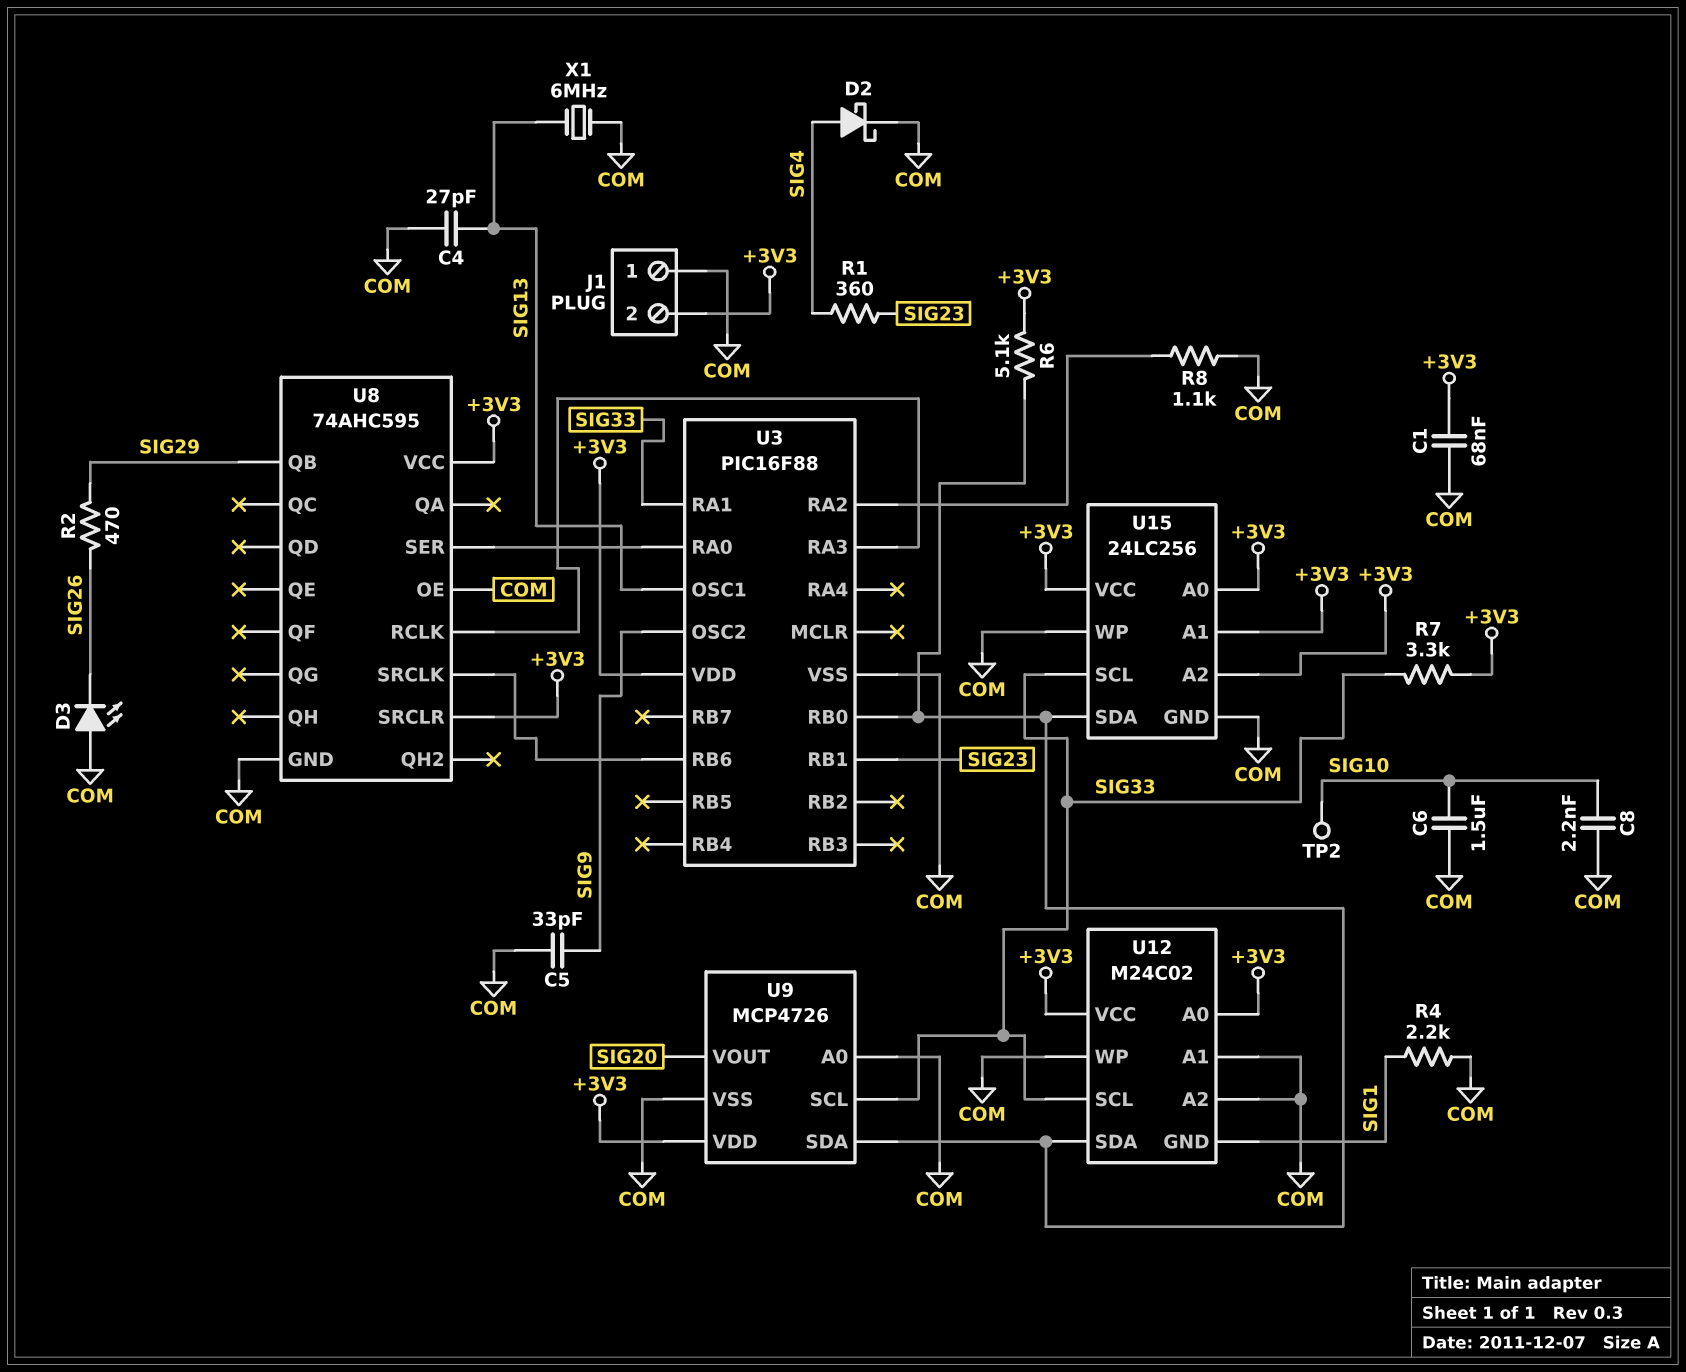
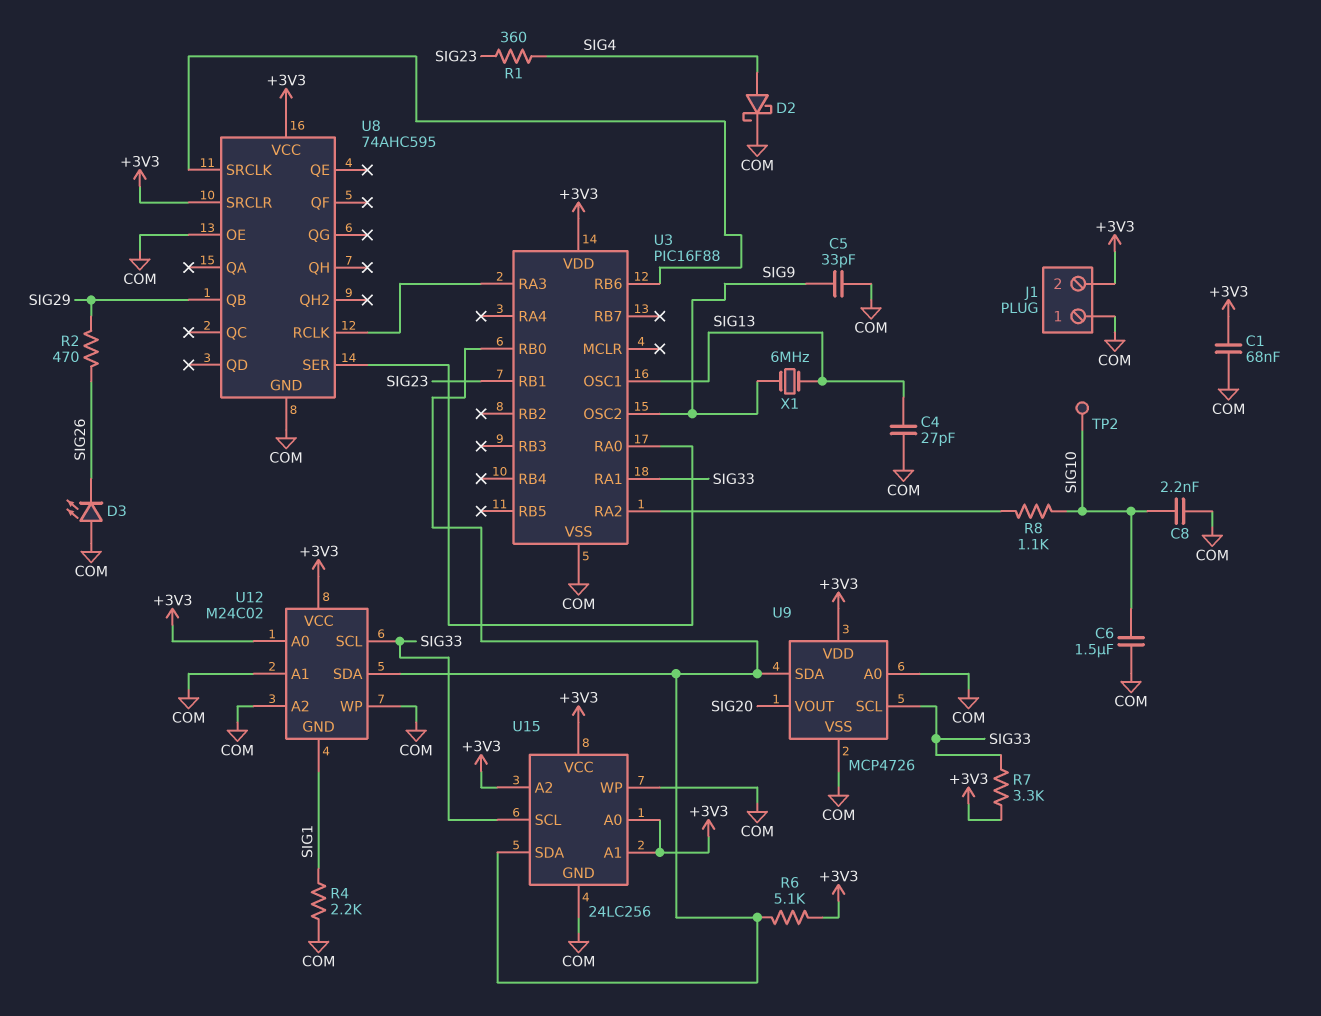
R8: 1.1k (COM, U3/RA2) -> 1.1k (SIG10, U3/RA2)
X1: 6MHz (COM, SIG13) -> 6MHz (SIG9, SIG13)

